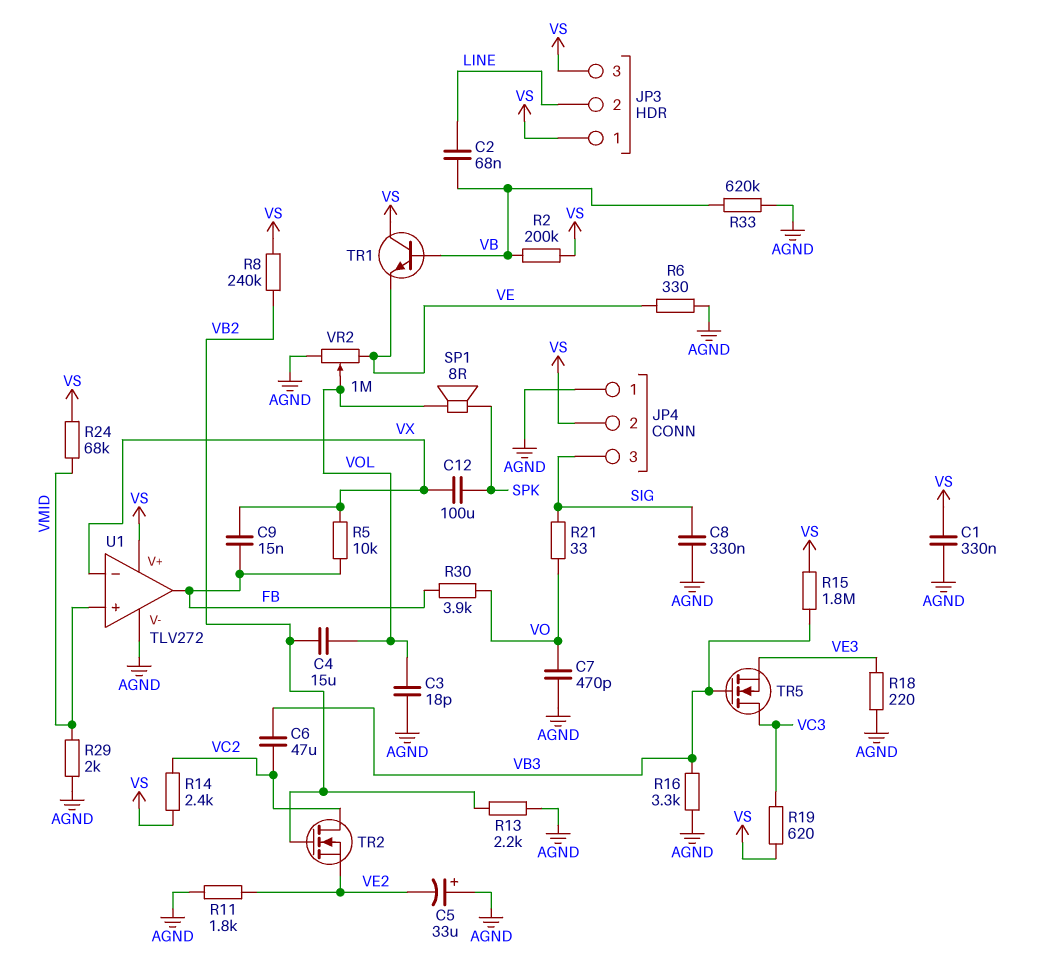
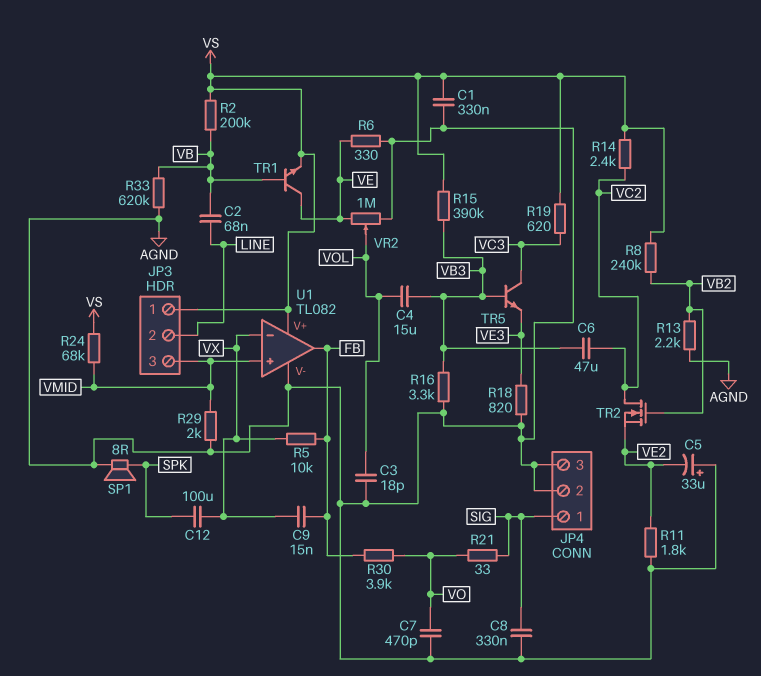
C4: 15uF (VB2, VOL) -> 15uF (VB3, VOL)
JP3 pin 3: VS -> VMID
JP4 pin 1: AGND -> SIG
JP4 pin 2: VS -> AGND
JP4 pin 3: SIG -> AGND
R15: 1.8M (VB3, VS) -> 390k (VB3, VS)
R18: 220 (AGND, VE3) -> 820 (AGND, VE3)
SP1: speaker 8R (SPK, VOL) -> speaker 8R (AGND, SPK)
TR1: NPN (B VB, C VS, E VE) -> NPN (B VB, C VE, E VS)
TR5: NMOS (G VB3, D VC3, S VE3) -> NPN (B VB3, C VC3, E VE3)
U1: TLV272 -> TL082

